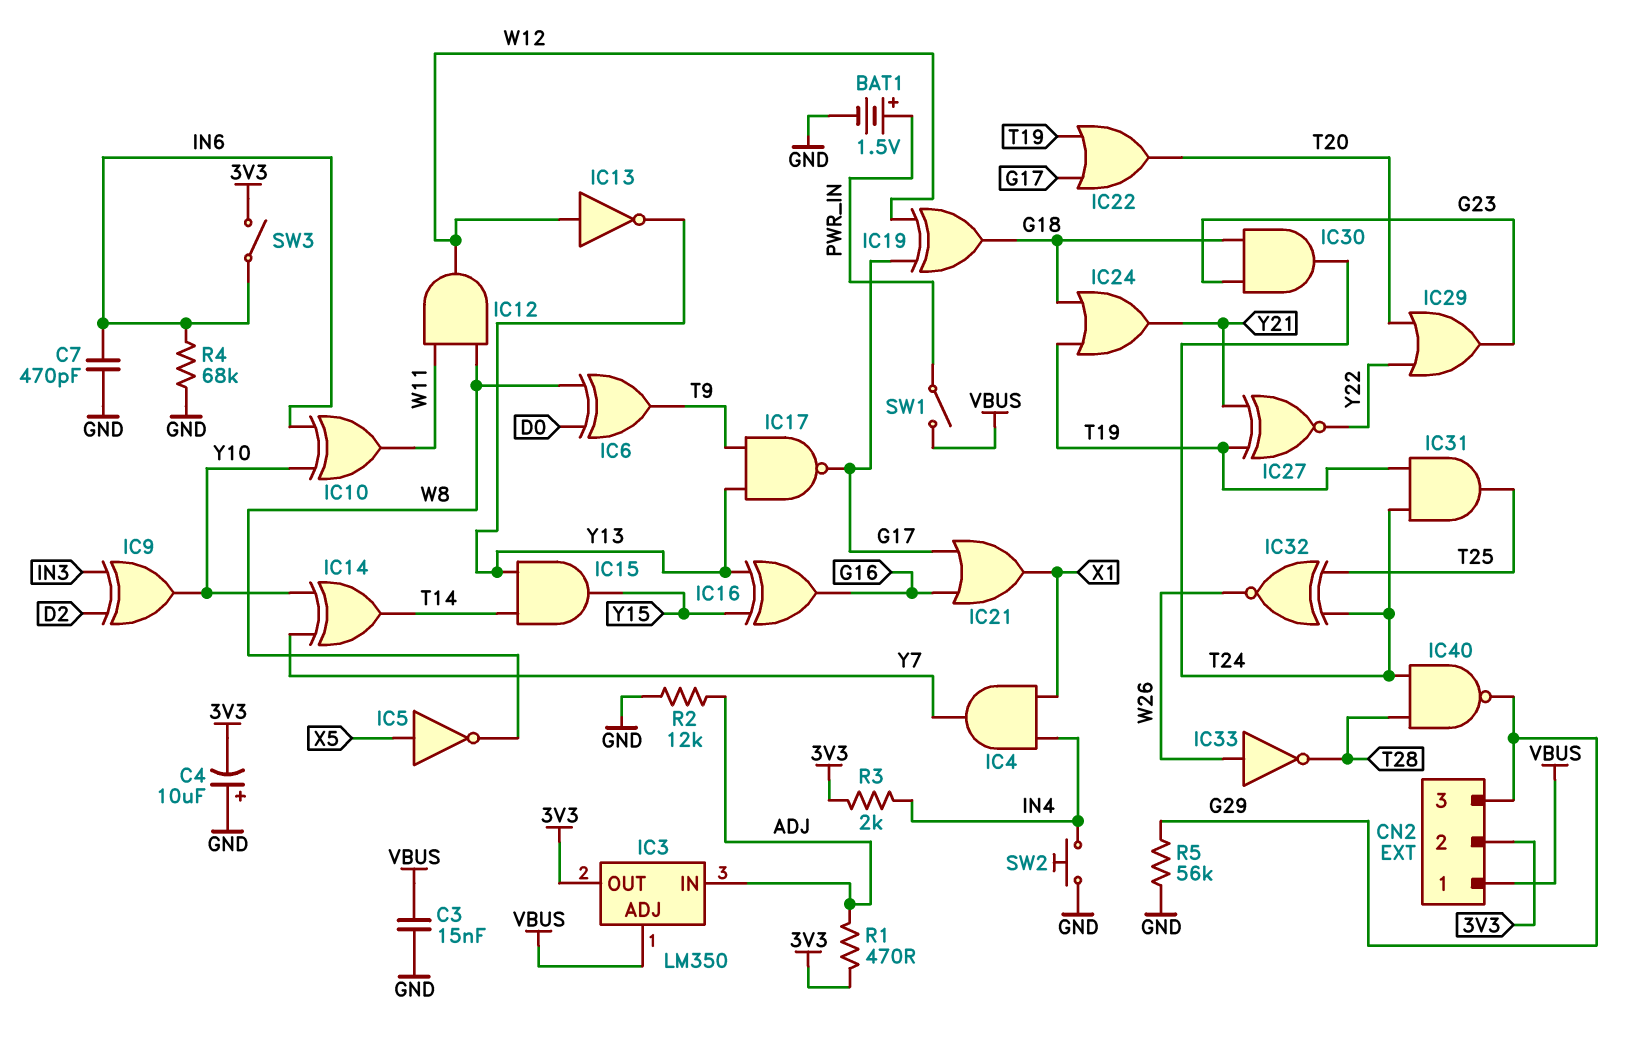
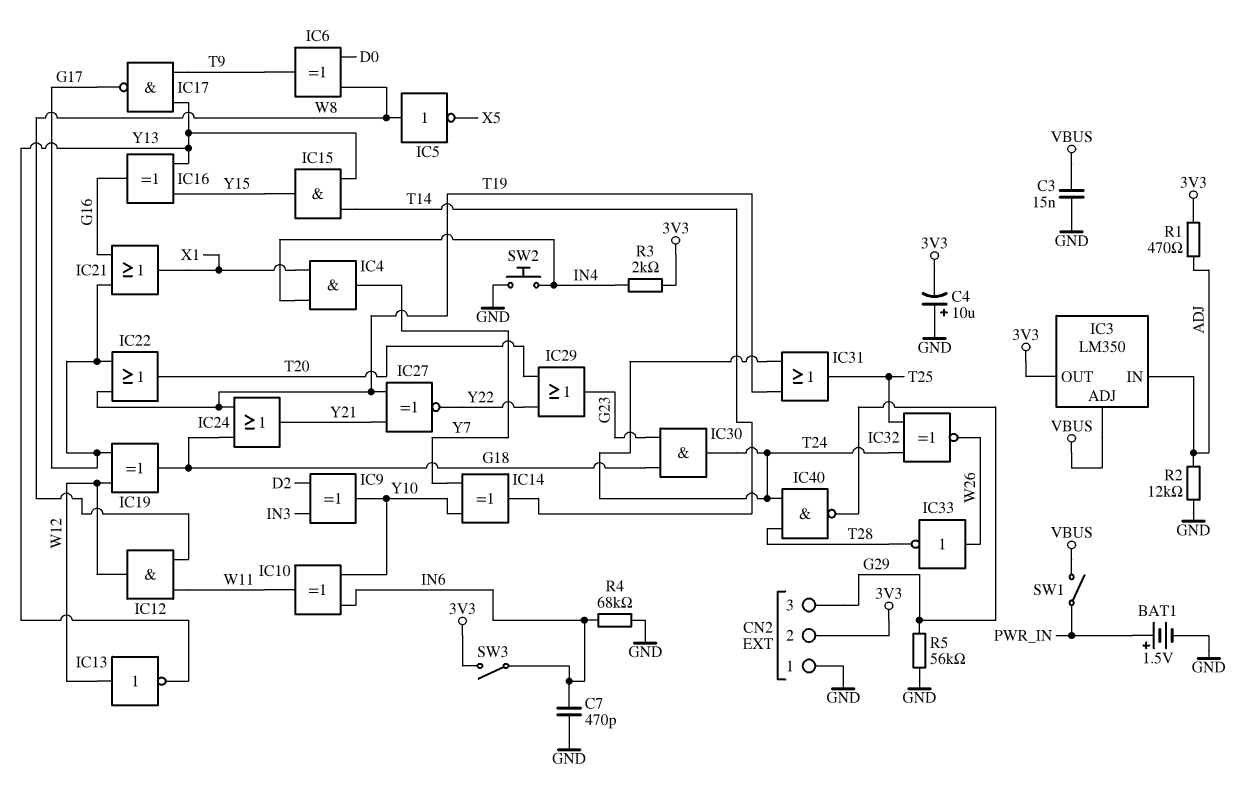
CN2 pin 1: VBUS -> GND
IC5: NOT (in X5, out W8) -> NOT (in W8, out X5)
IC31: AND (in T19, in T24, out T25) -> OR (in T19, in T24, out T25)

